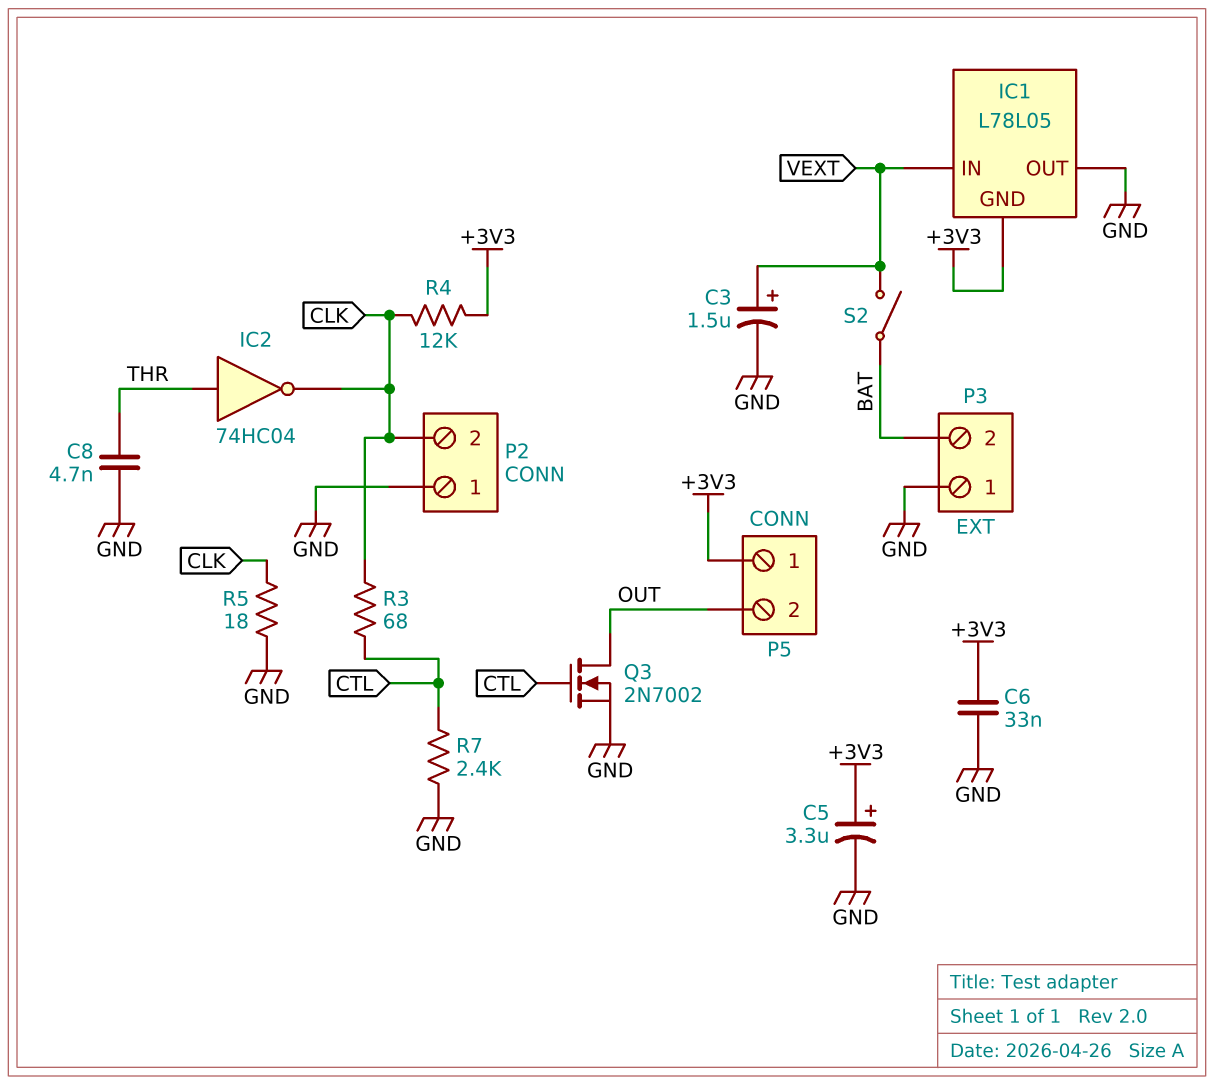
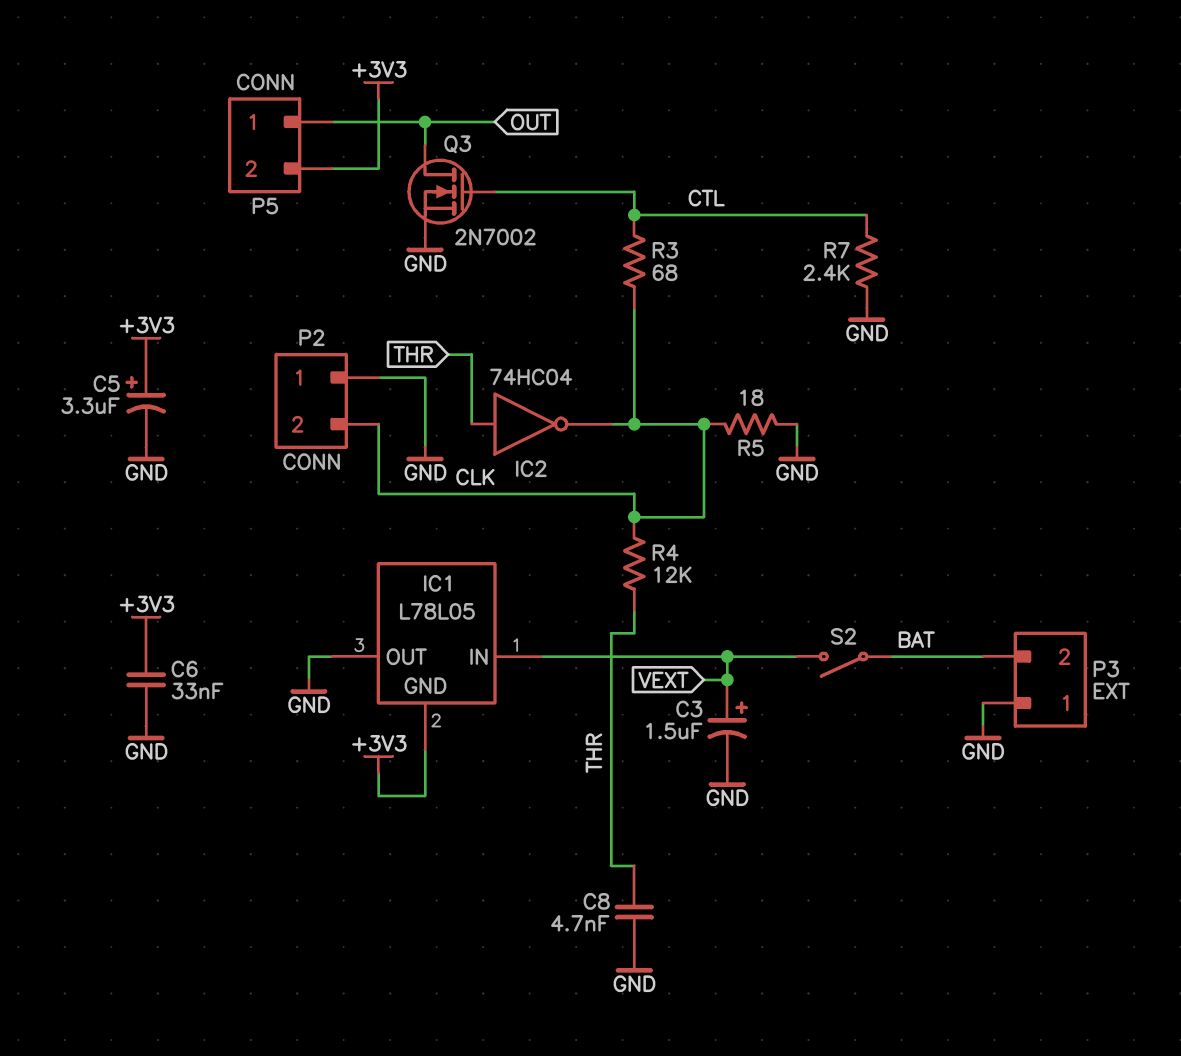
P5 pin 1: +3V3 -> OUT
P5 pin 2: OUT -> +3V3
R4: 12k (+3V3, CLK) -> 12k (CLK, THR)

